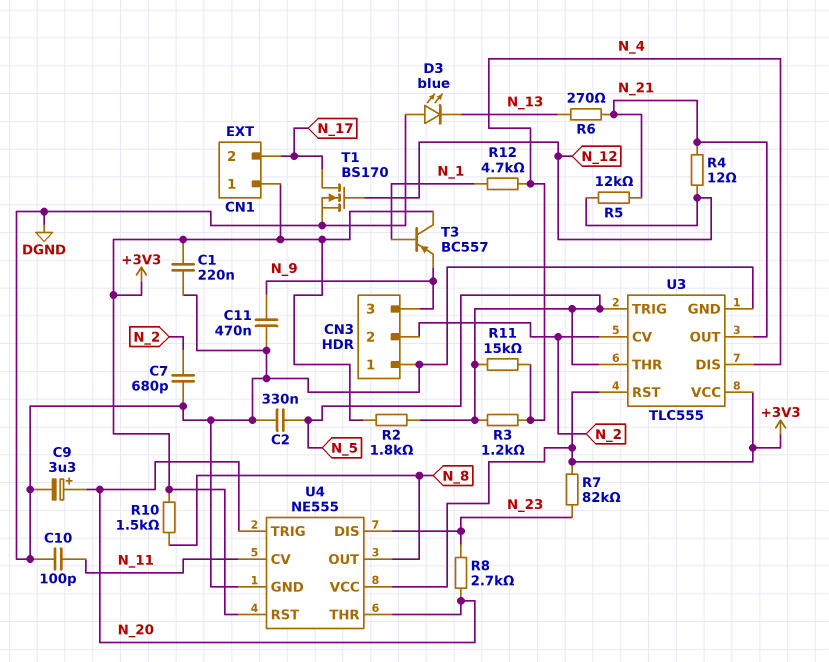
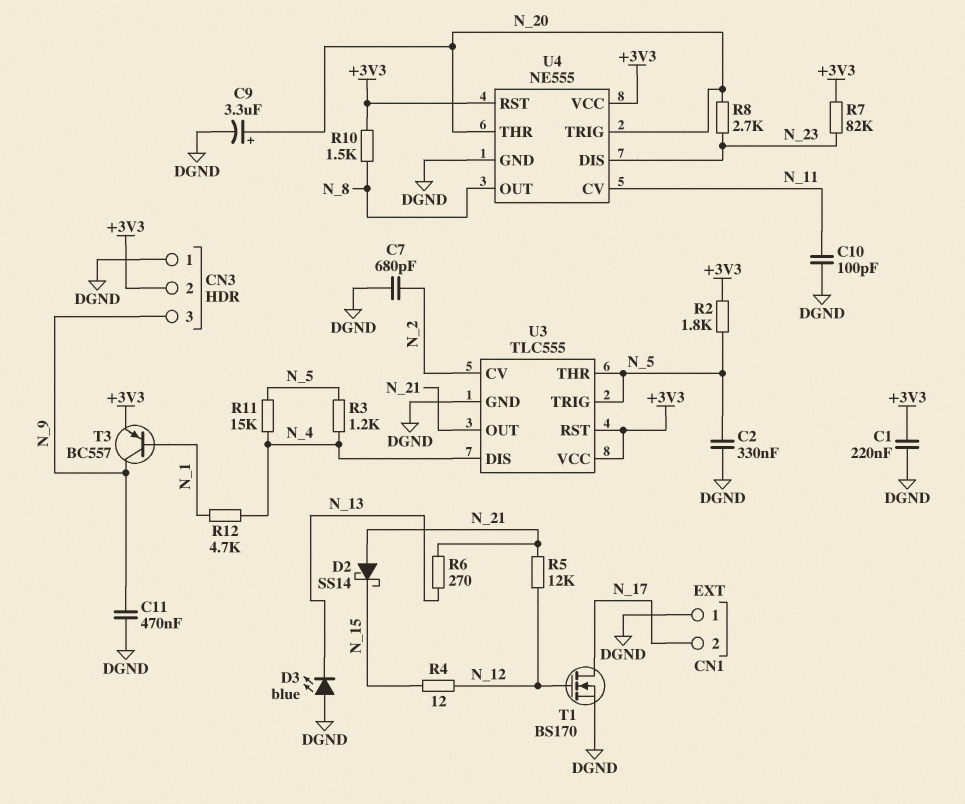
CN1 pin 1: +3V3 -> DGND
CN3 pin 2: N_2 -> +3V3
D2: none -> schottky SS14 (A N_21, K N_15)
R4: 12 (N_12, N_21) -> 12 (N_12, N_15)
T3: PNP BC557 (B N_1, C +3V3, E N_9) -> PNP BC557 (B N_1, C N_9, E +3V3)

